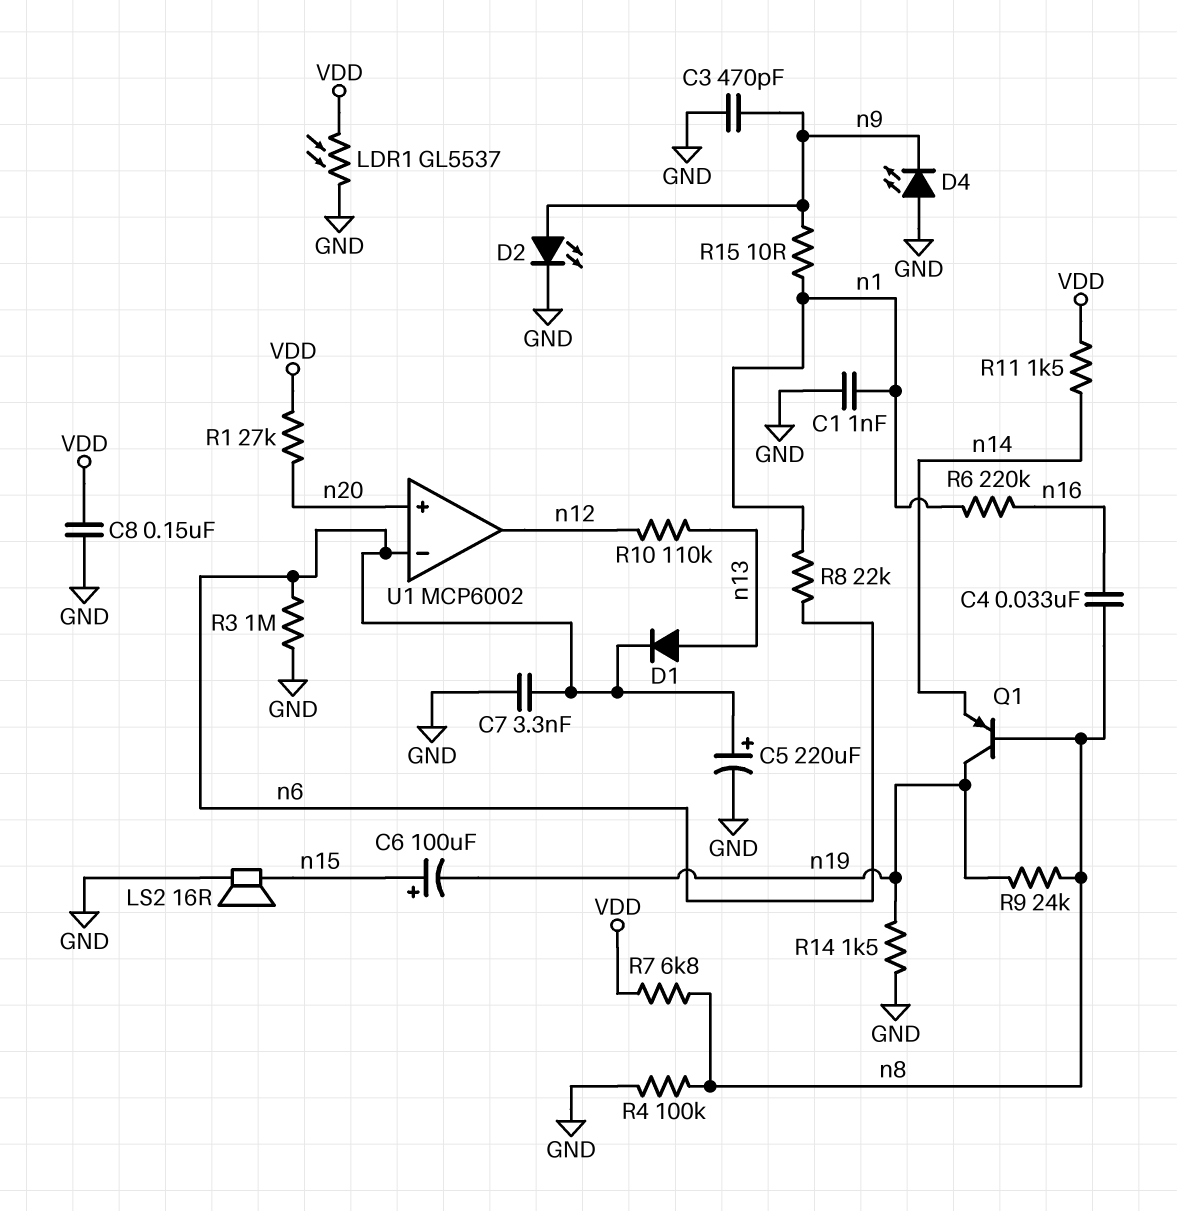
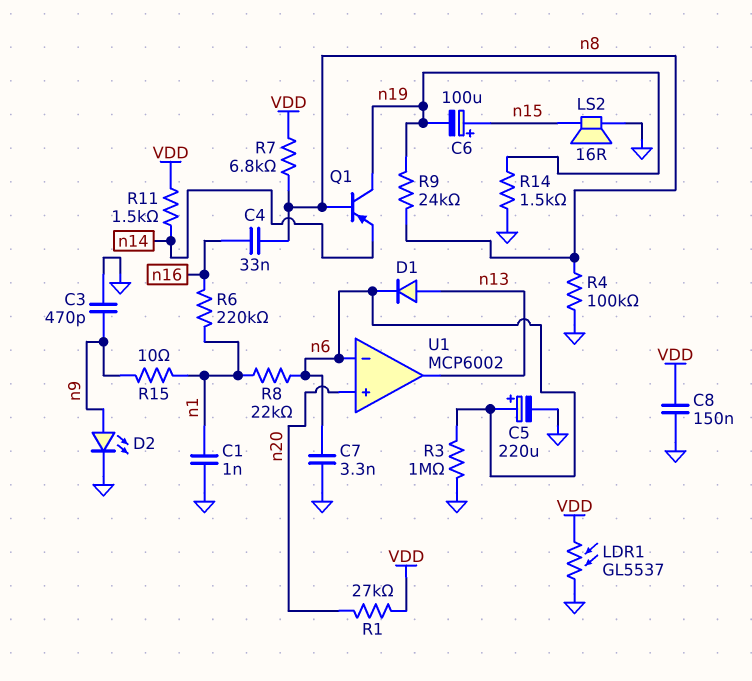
D4: LED (A GND, K n9) -> none
R10: 110k (n12, n13) -> none
U1 pin out: n12 -> n13

